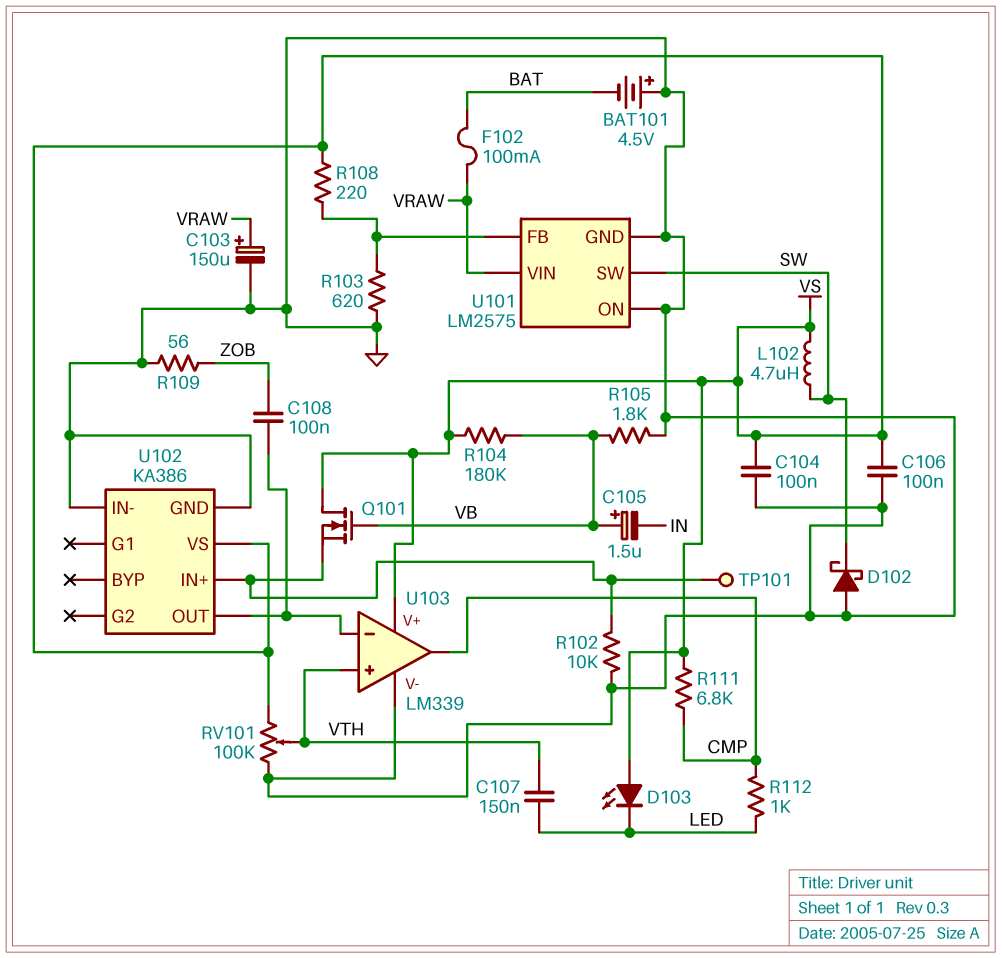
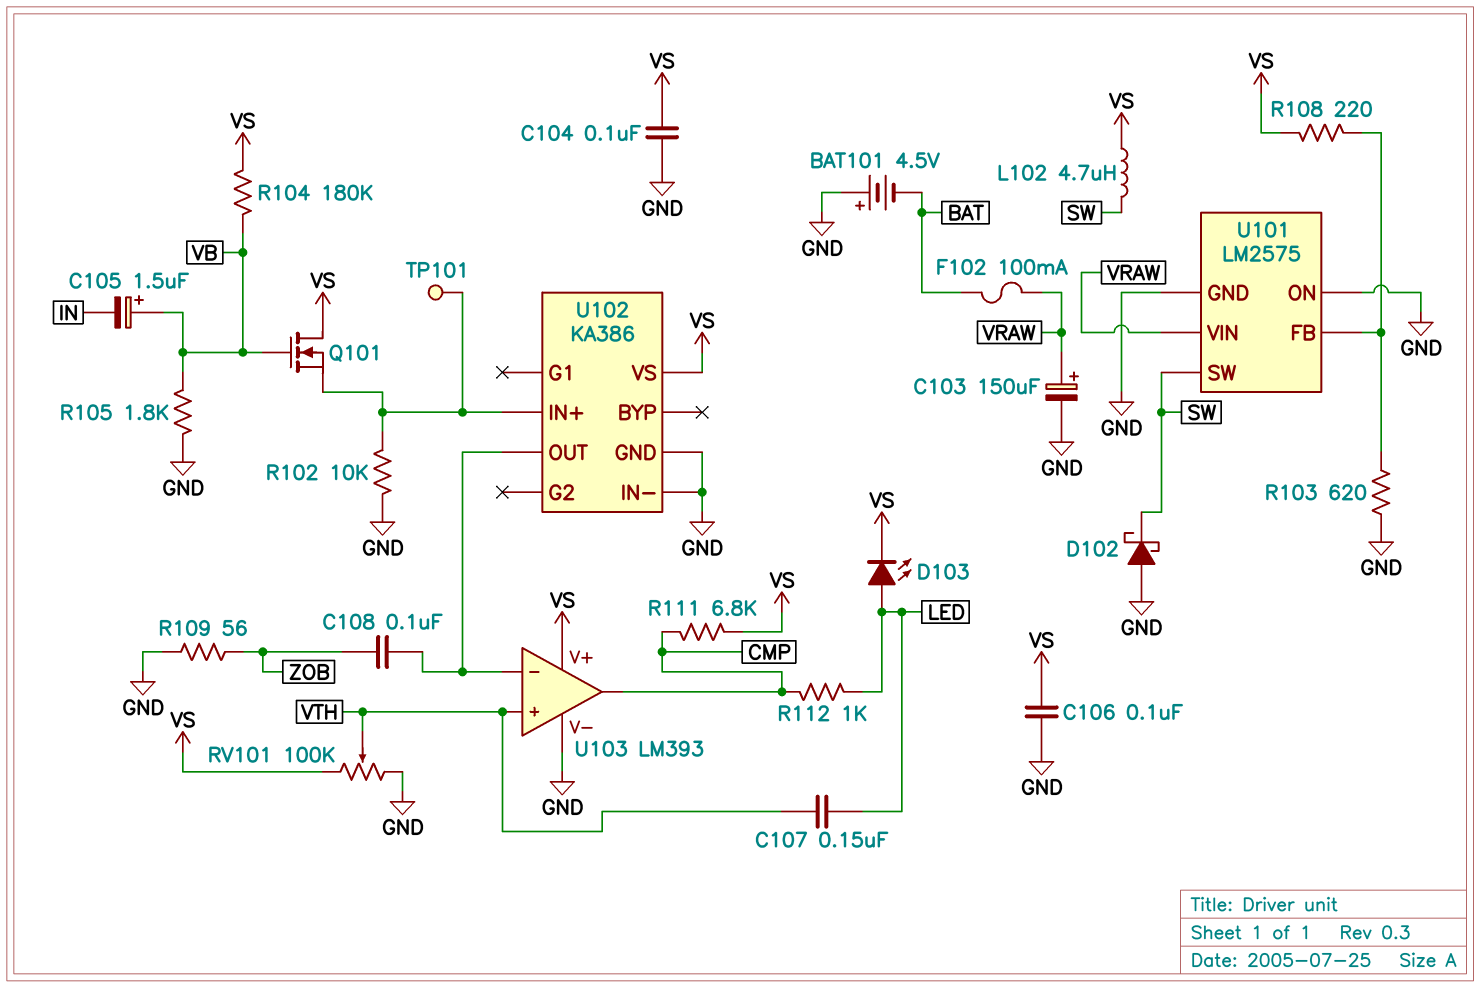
D103: LED (A VS, K LED) -> LED (A LED, K VS)
U103: LM339 -> LM393

